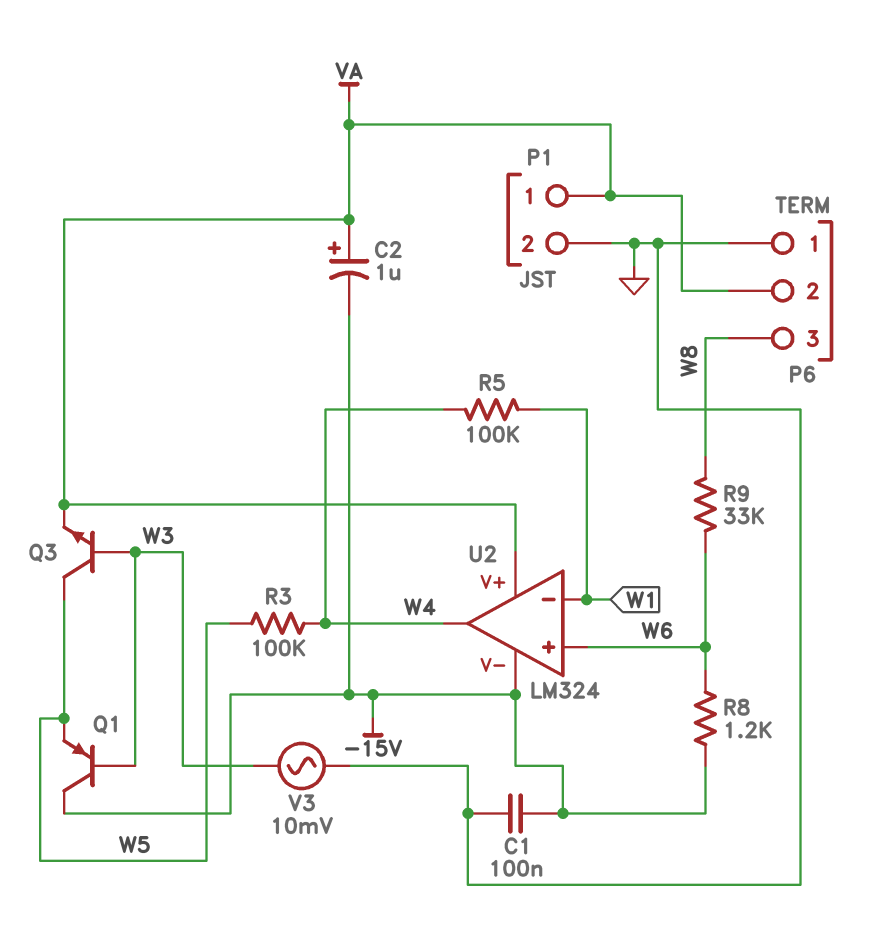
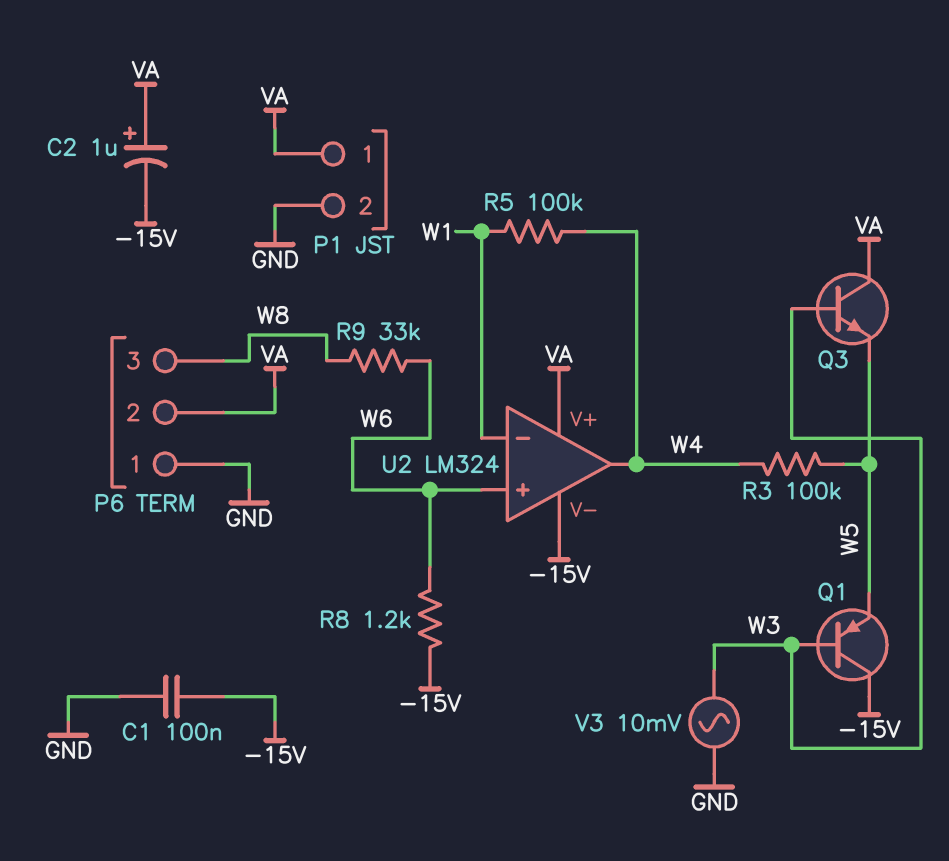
Q3: NPN (B W3, C W5, E VA) -> NPN (B W3, C VA, E W5)

